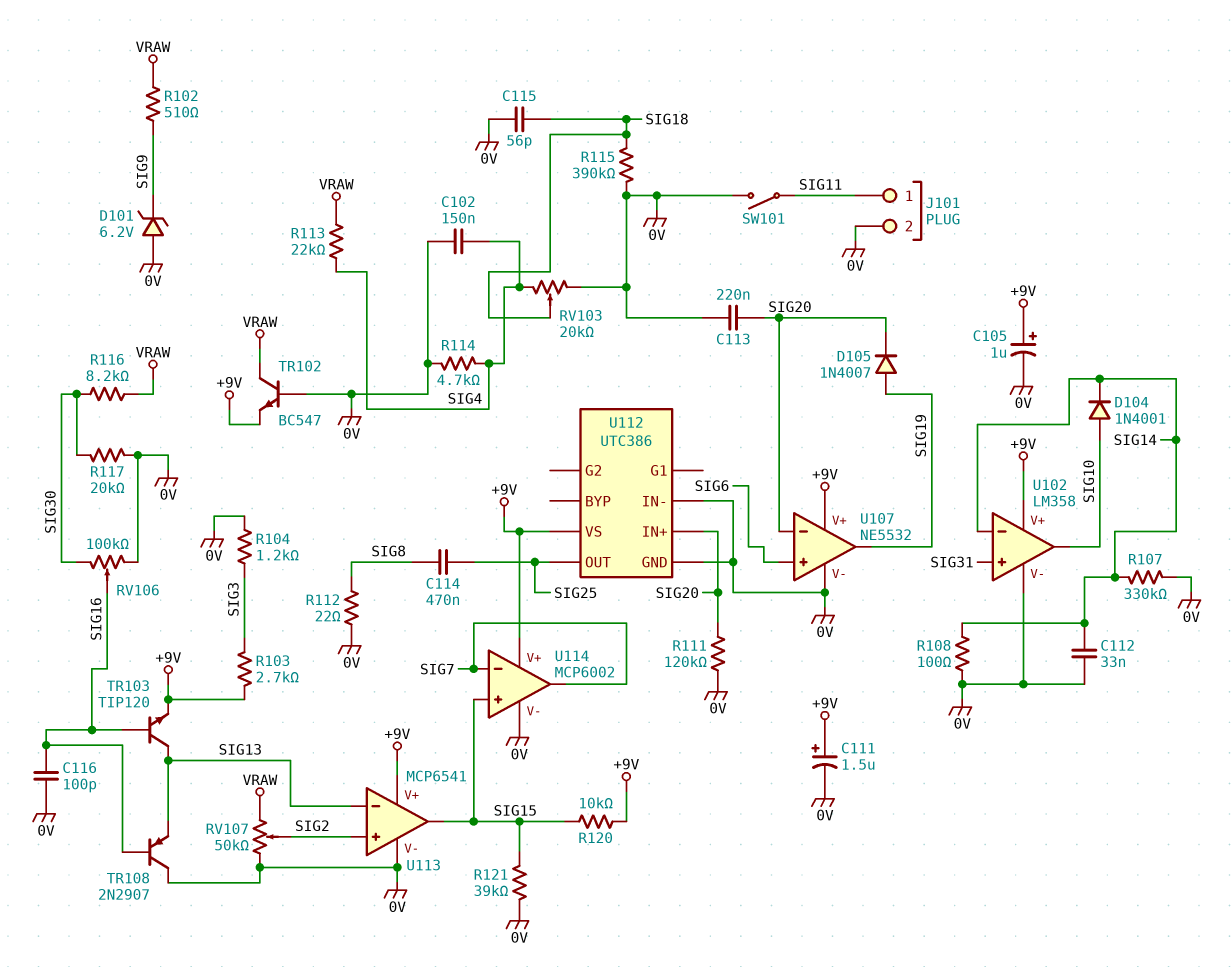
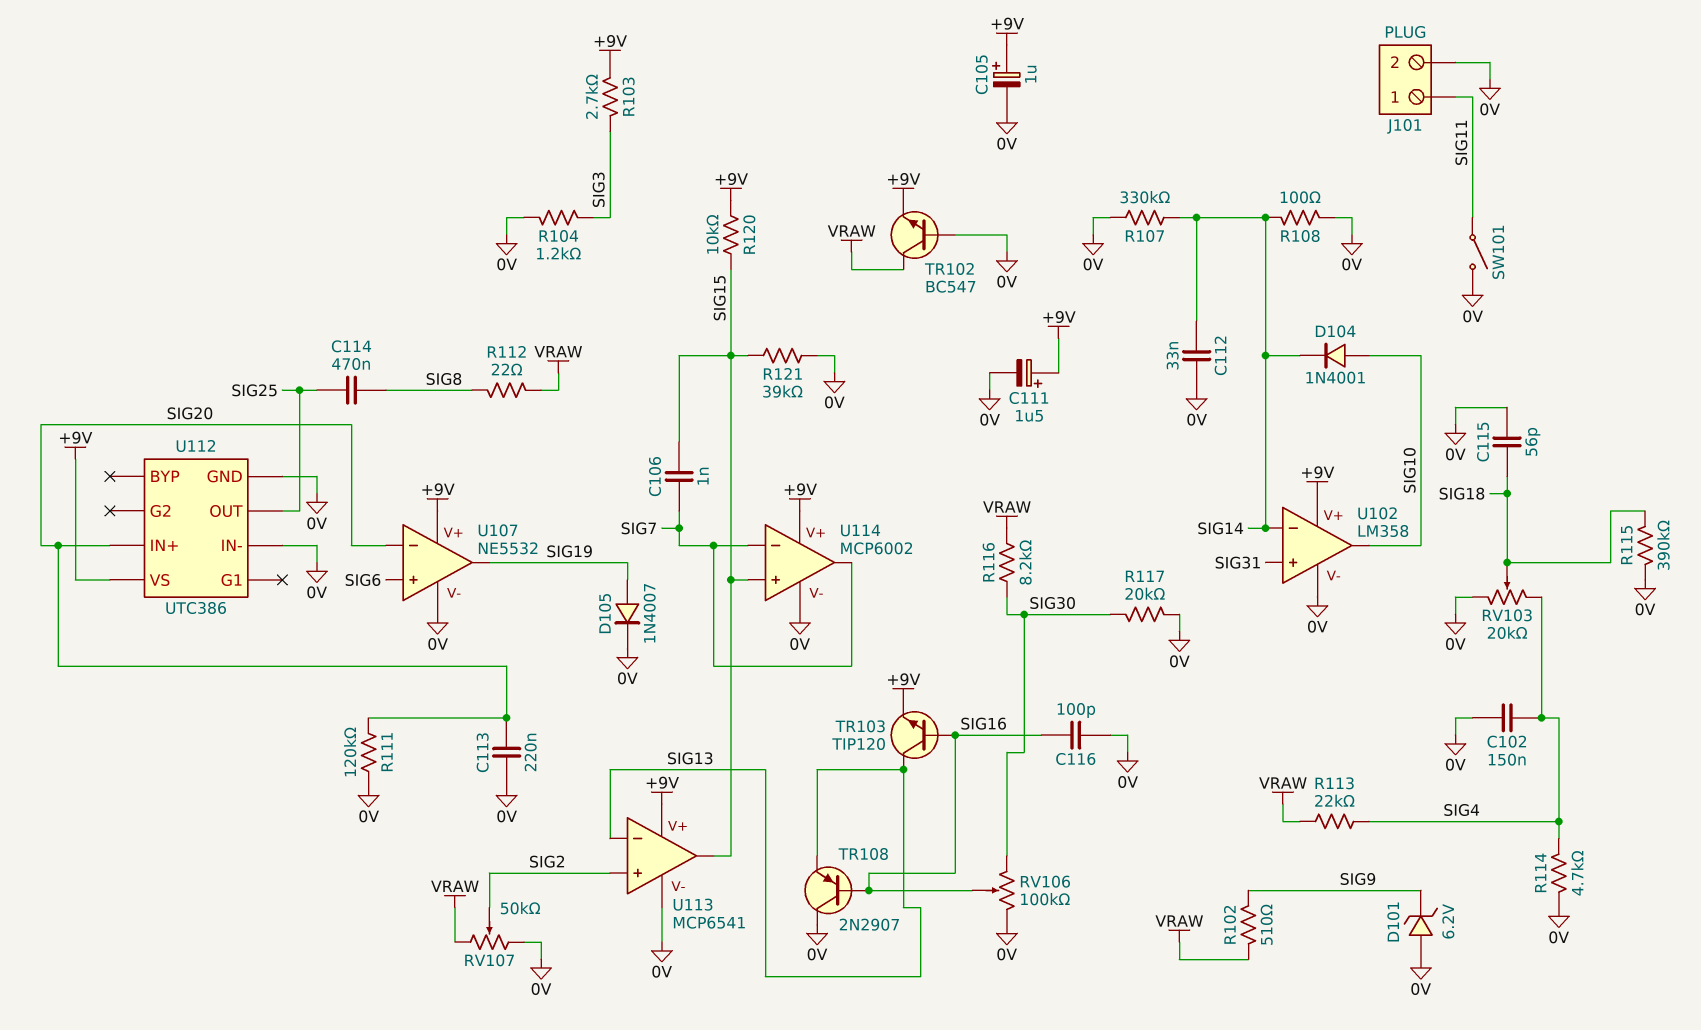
C106: none -> 1nF (SIG7, SIG15)
D105: diode 1N4007 (A SIG19, K SIG20) -> diode 1N4007 (A SIG19, K 0V)
R112: 22 (0V, SIG8) -> 22 (SIG8, VRAW)

